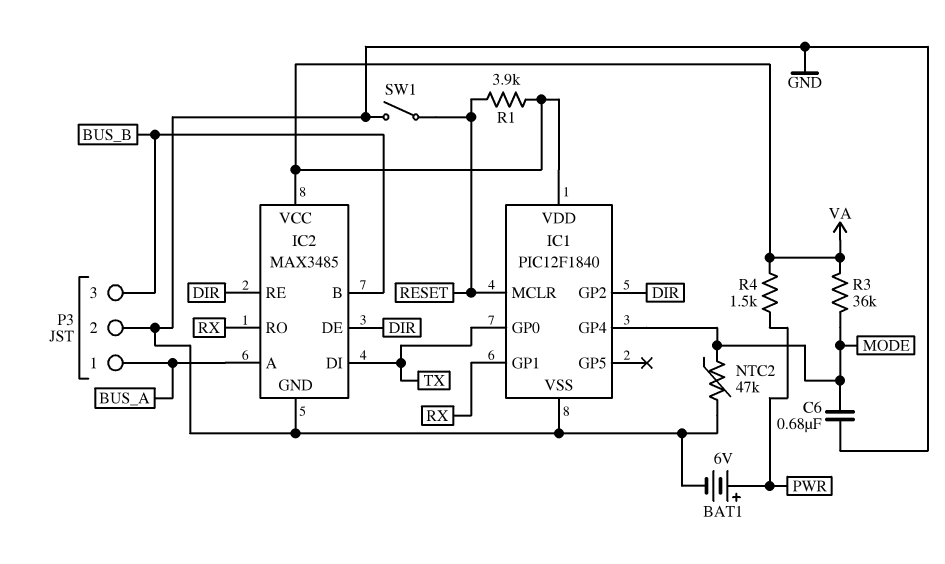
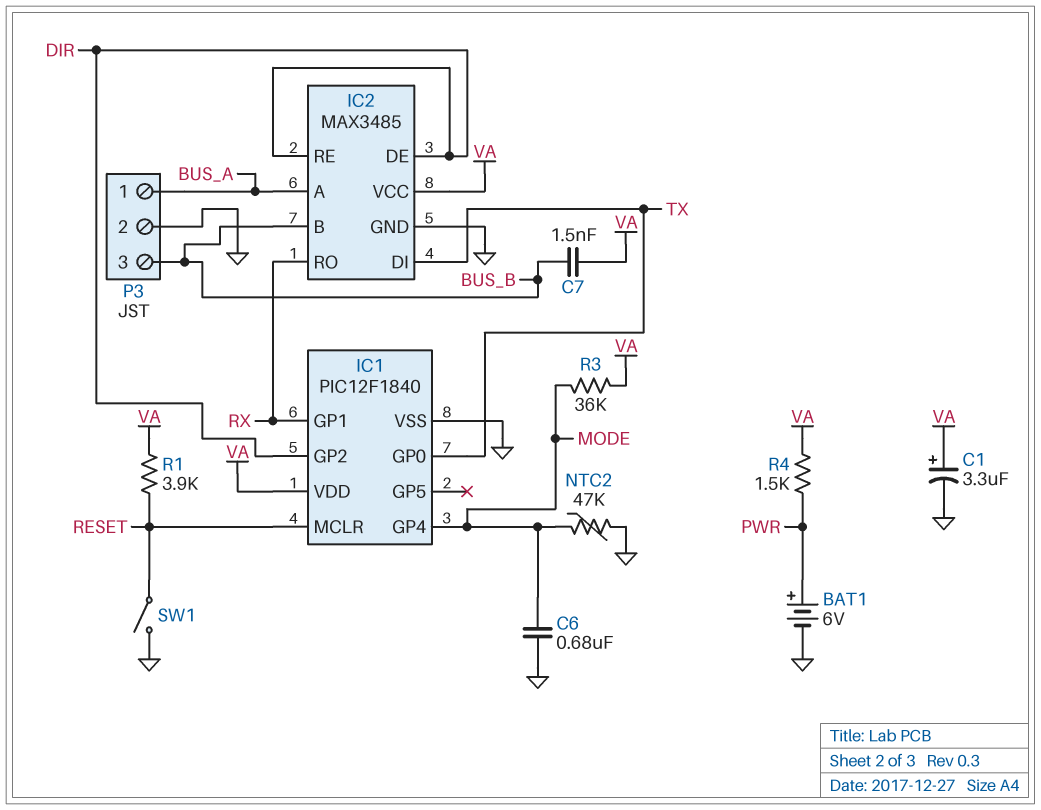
C1: none -> 3.3uF (plus VA, minus GND)
C7: none -> 1.5nF (BUS_B, VA)

